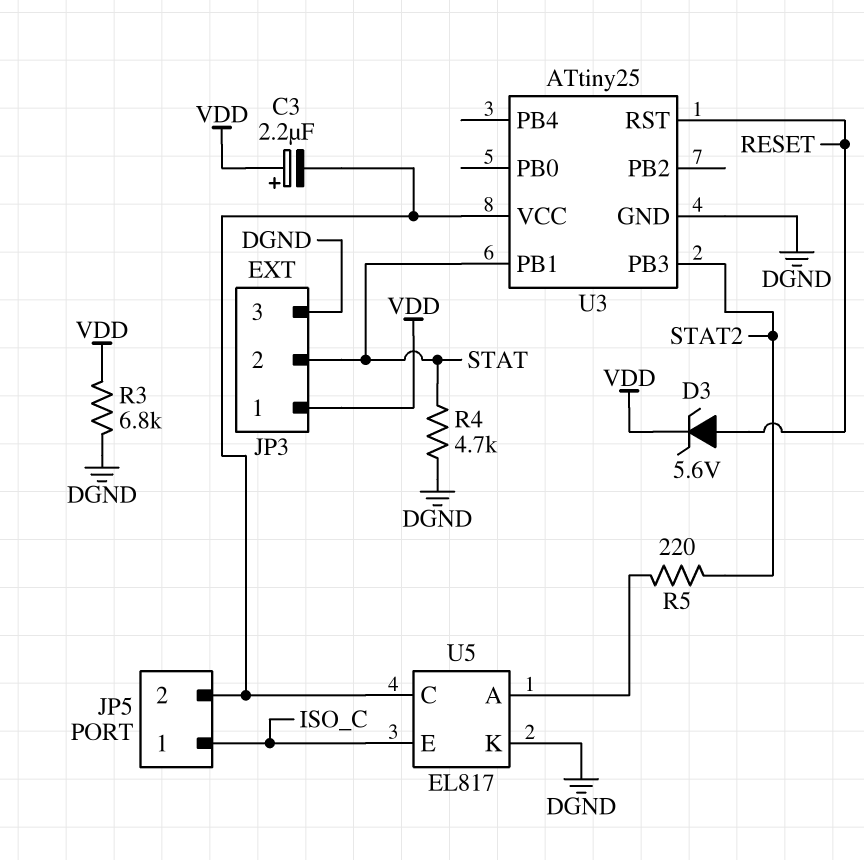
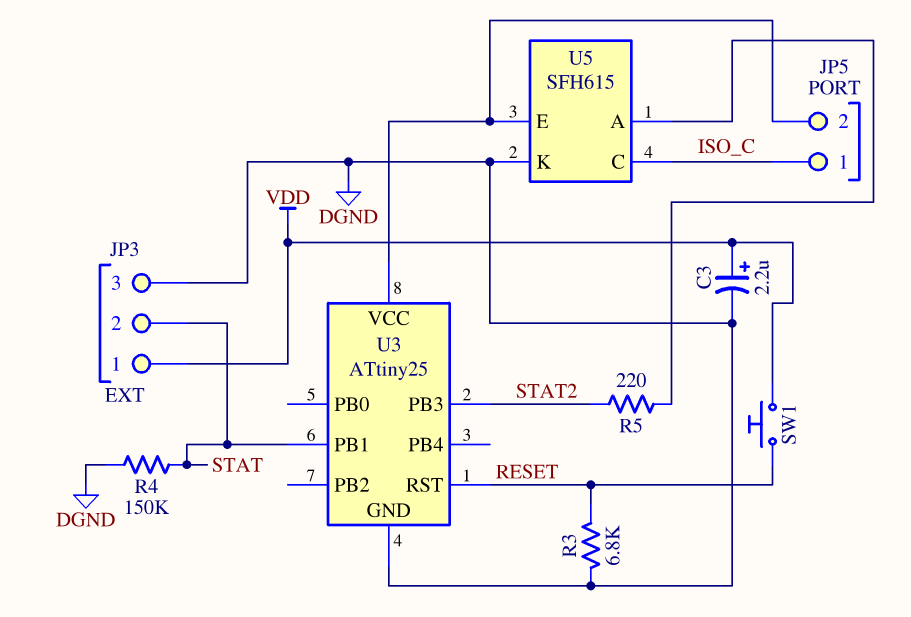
C3: 2.2uF (plus VDD, minus JP5/2) -> 2.2uF (plus VDD, minus DGND)
D3: zener 5.6V (A RESET, K VDD) -> none
R3: 6.8k (DGND, VDD) -> 6.8k (DGND, RESET)
R4: 4.7k (DGND, STAT) -> 150k (DGND, STAT)
SW1: none -> button (RESET, VDD)
U5: EL817 -> SFH615
U5 pin C: JP5/2 -> ISO_C
U5 pin E: ISO_C -> JP5/2

